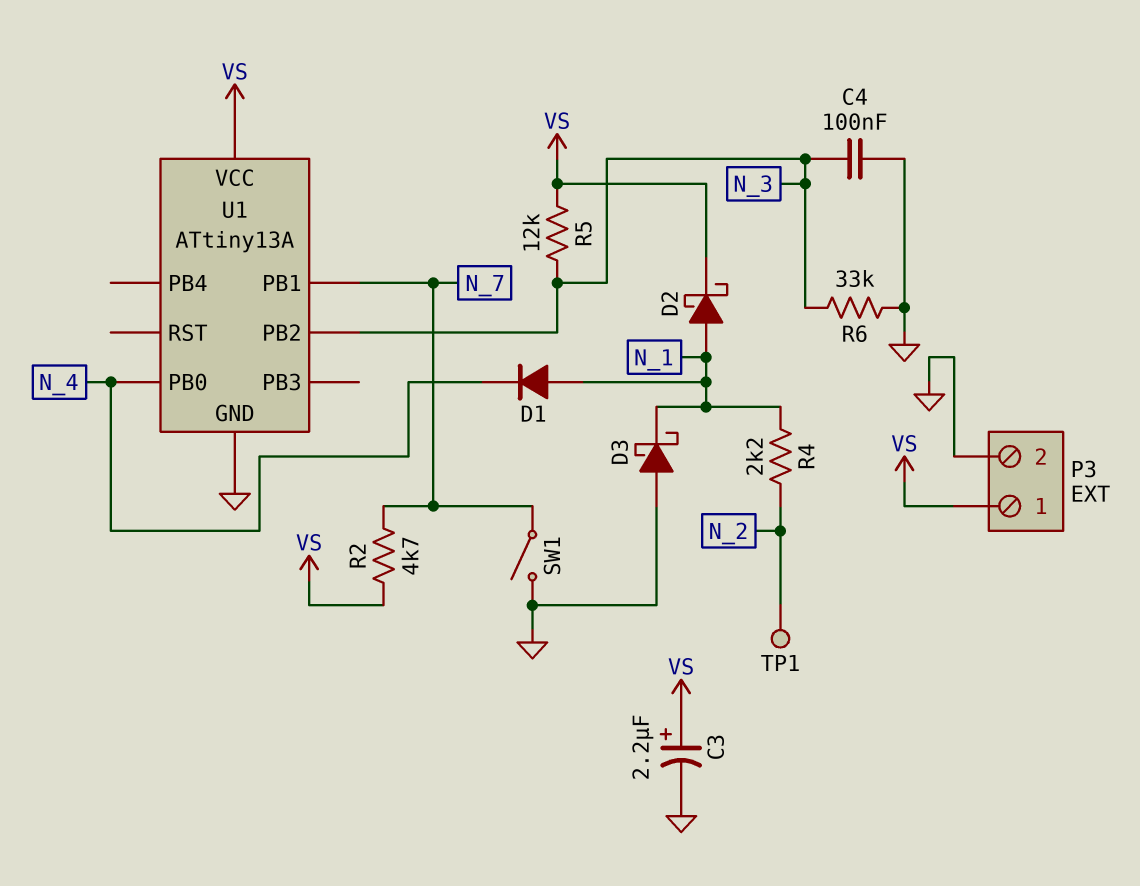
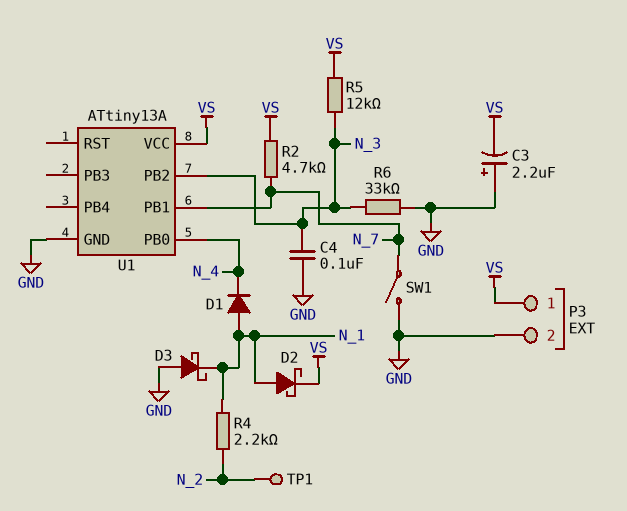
C3: 2.2uF (plus VS, minus GND) -> 2.2uF (plus GND, minus VS)

